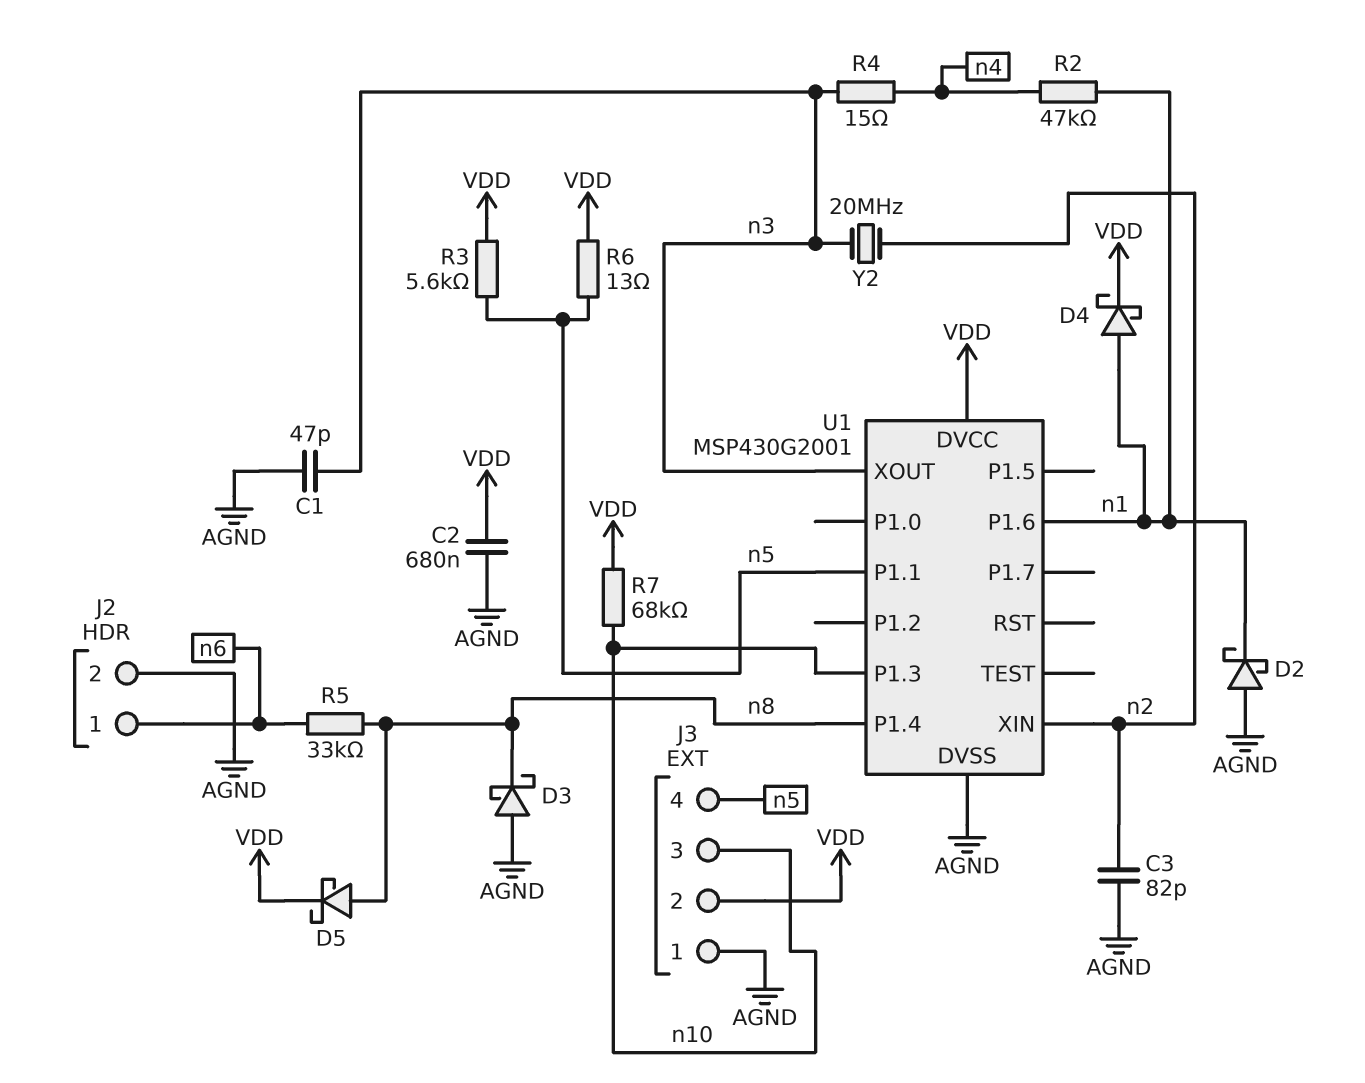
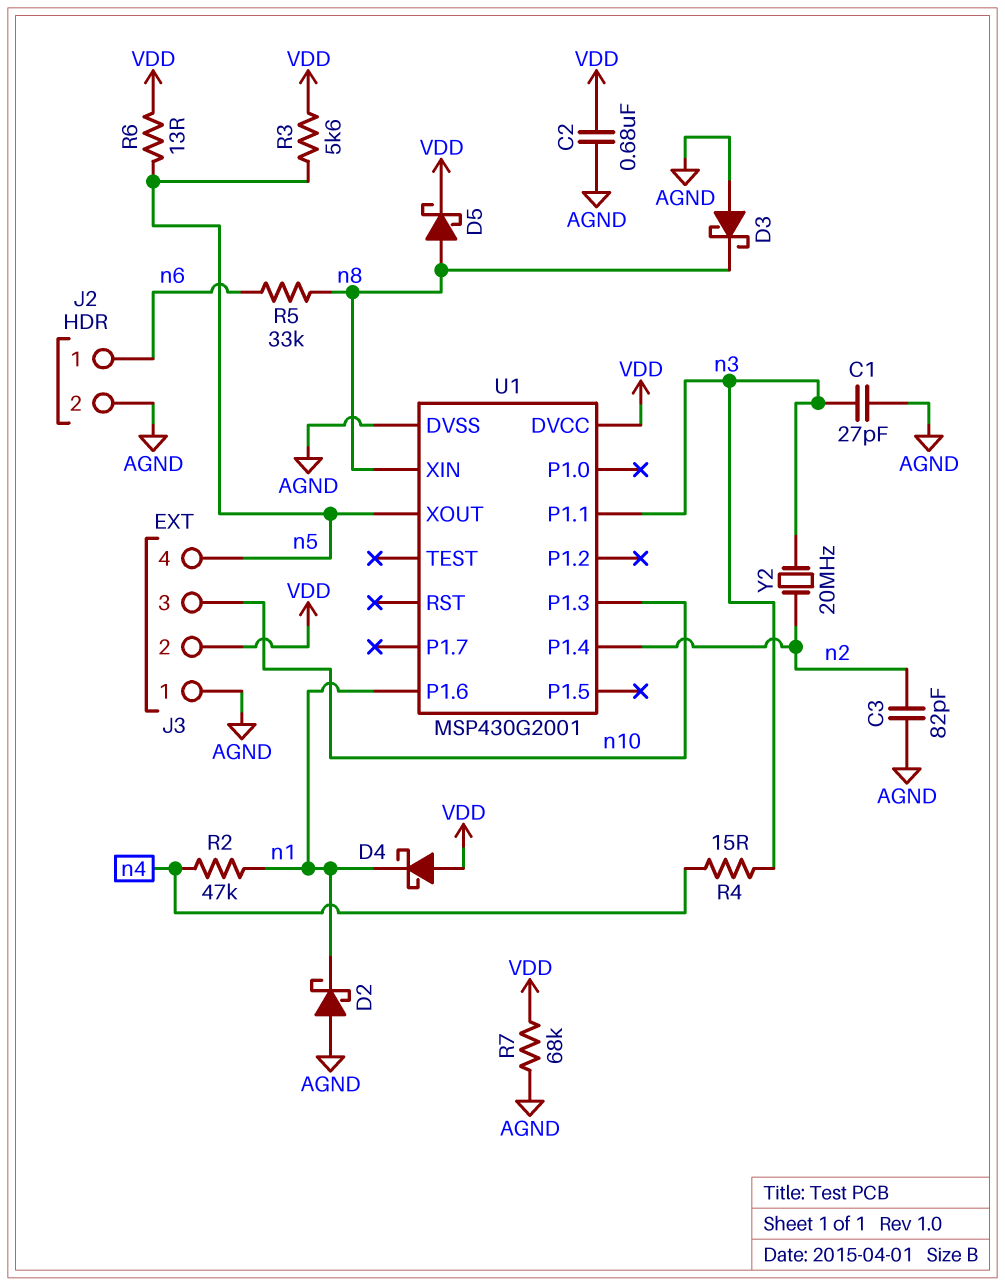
C1: 47pF (AGND, n3) -> 27pF (AGND, n3)
D4: schottky (A n1, K VDD) -> schottky (A VDD, K n1)
R7: 68k (VDD, n10) -> 68k (AGND, VDD)
U1 pin P1.1: n5 -> n3
U1 pin P1.4: n8 -> n2
U1 pin XIN: n2 -> n8
U1 pin XOUT: n3 -> n5

